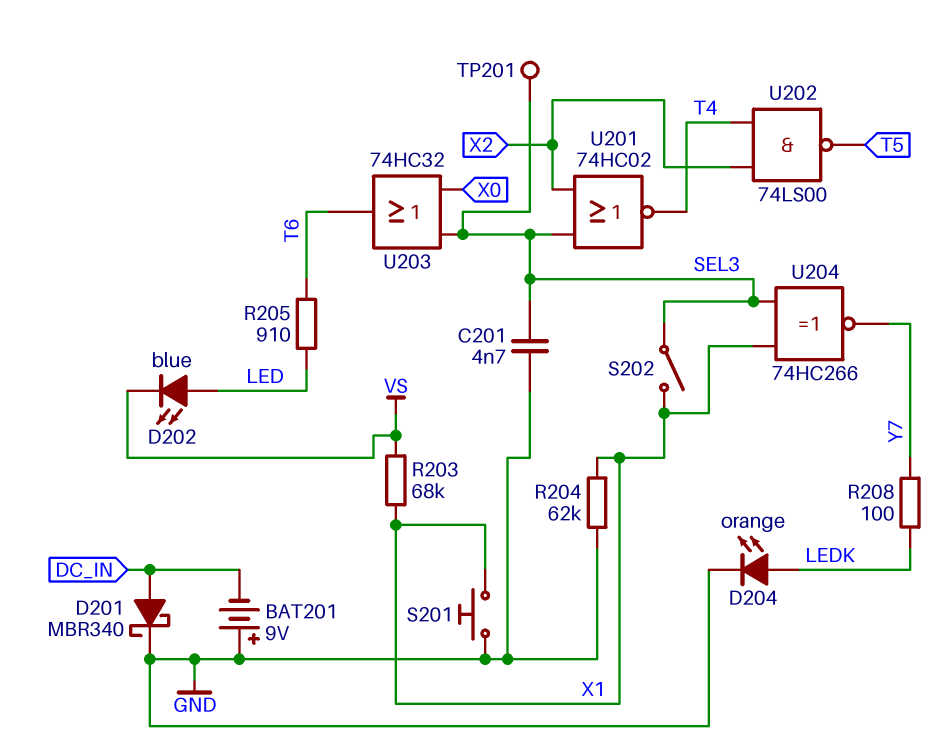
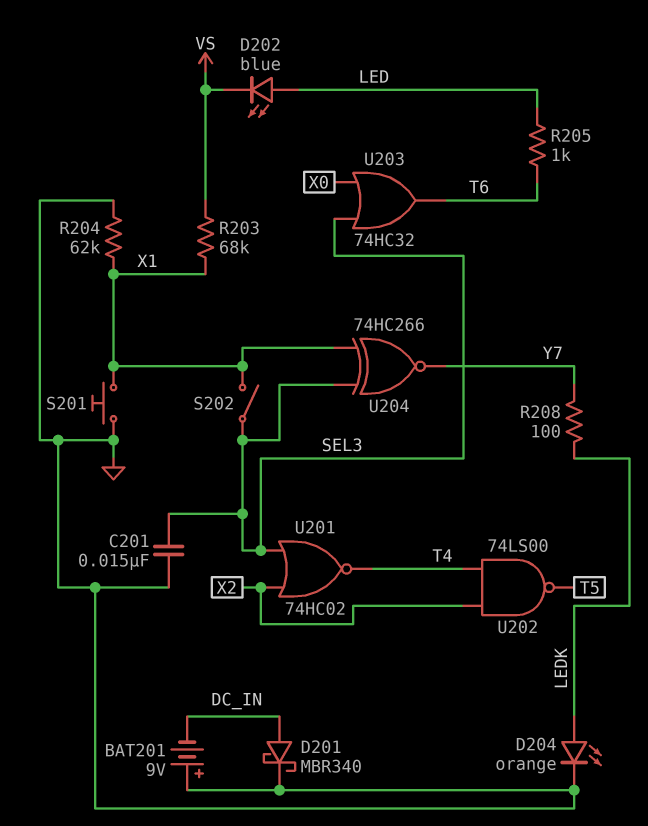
C201: 4.7nF (GND, SEL3) -> 15nF (GND, SEL3)
R205: 910 (LED, T6) -> 1k (LED, T6)
TP201: test point (SEL3) -> none

